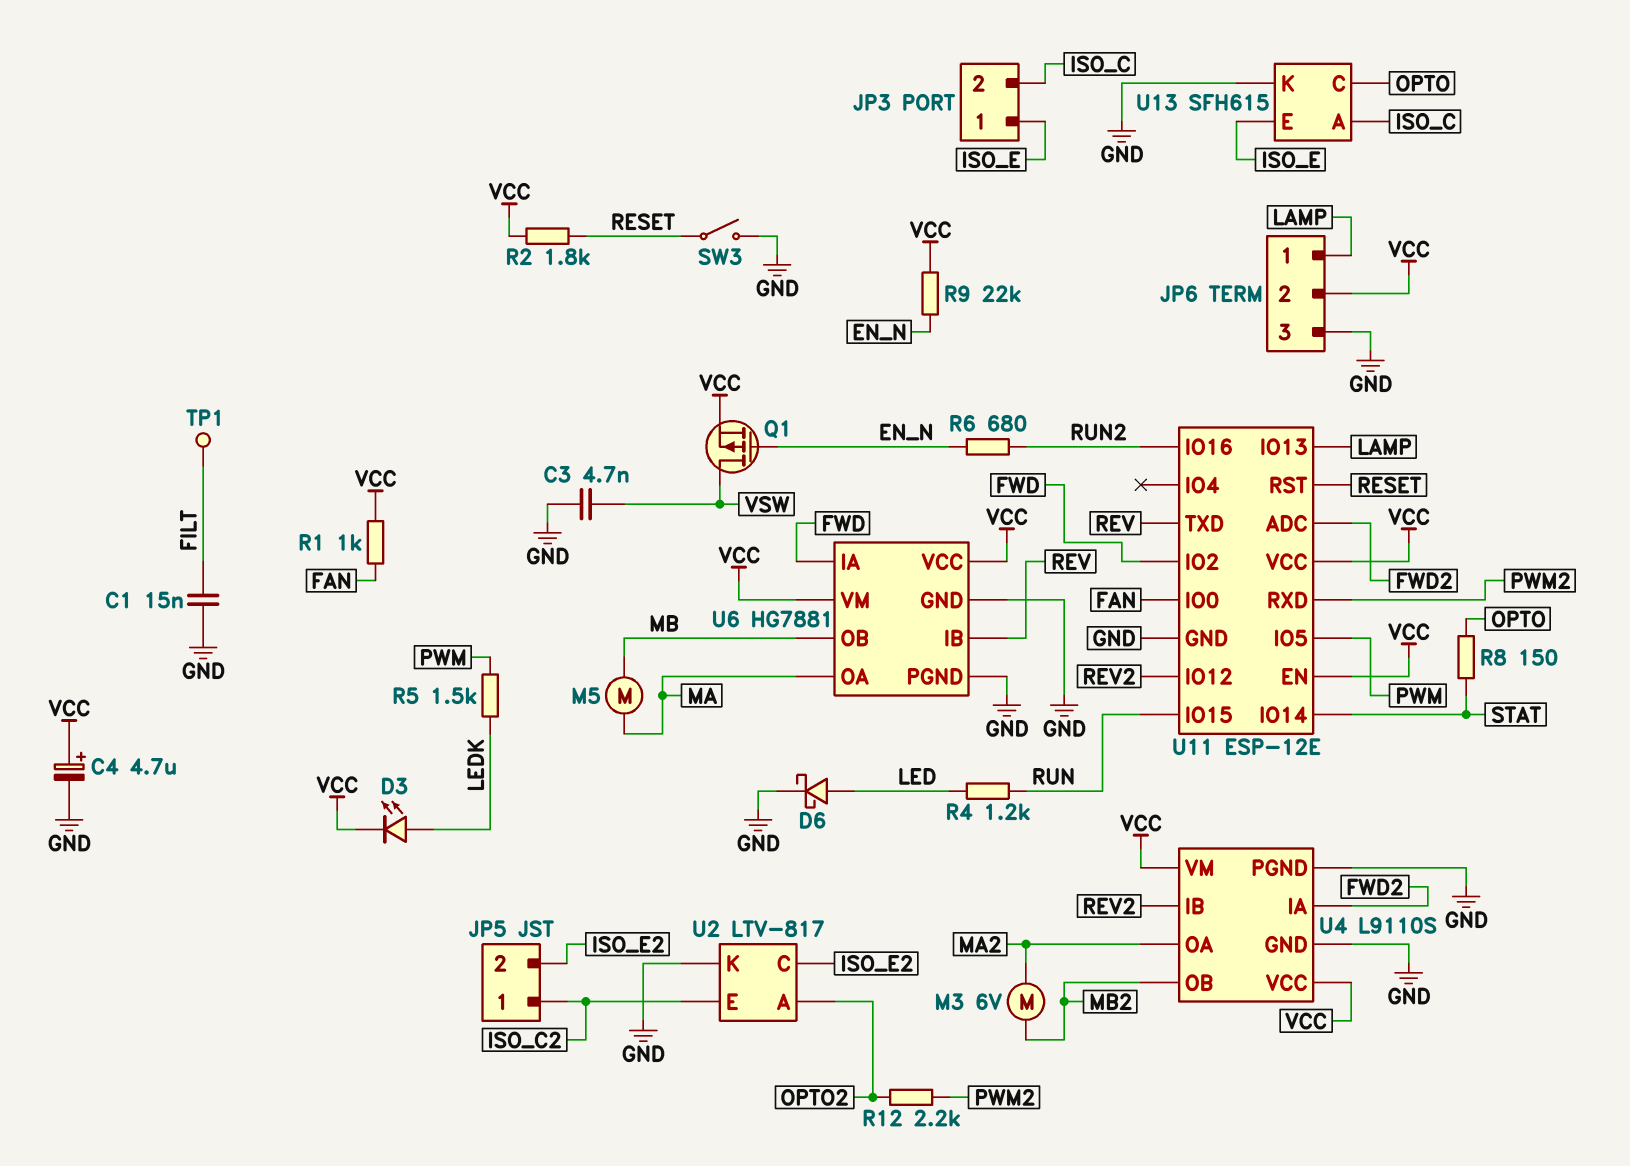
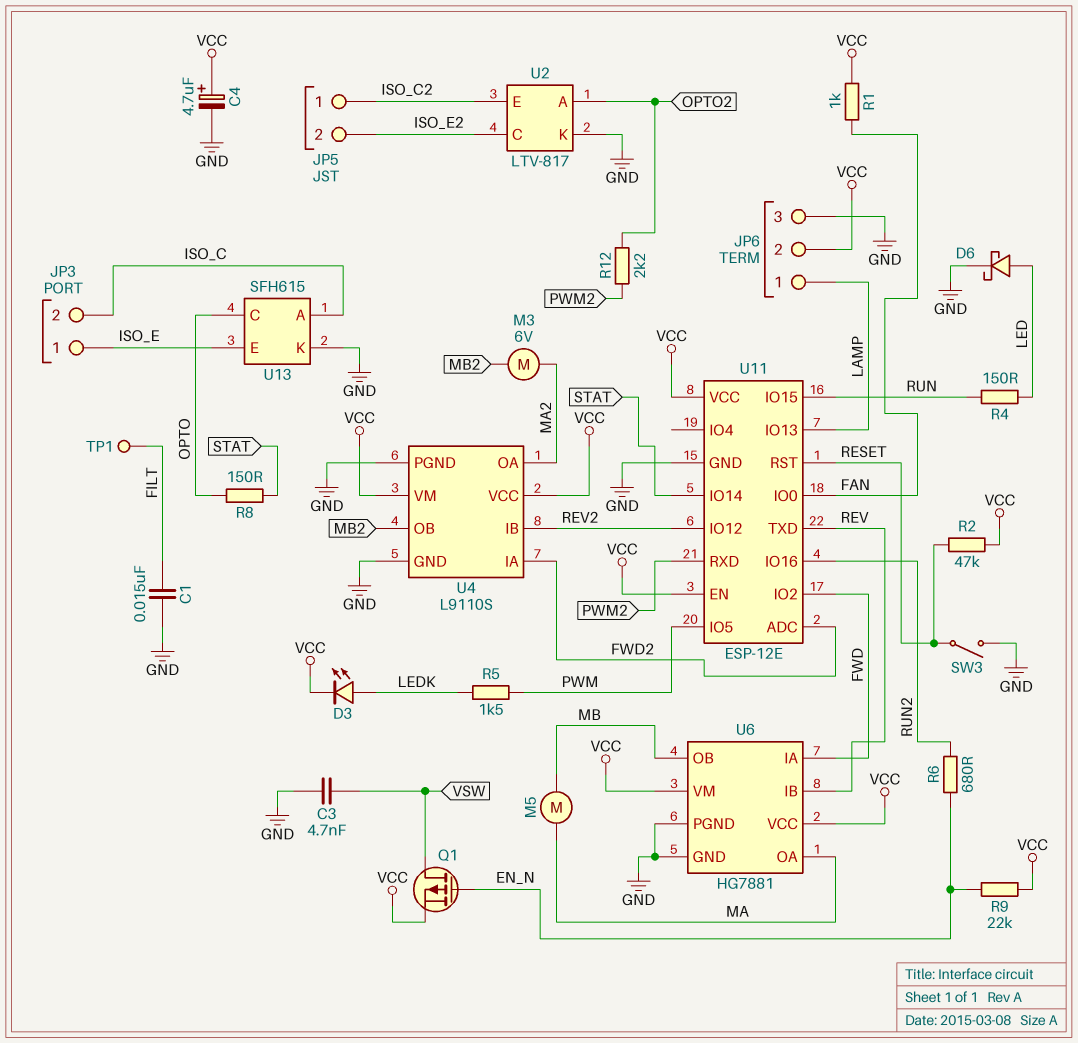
R2: 1.8k (RESET, VCC) -> 47k (RESET, VCC)
R4: 1.2k (LED, RUN) -> 150 (LED, RUN)

